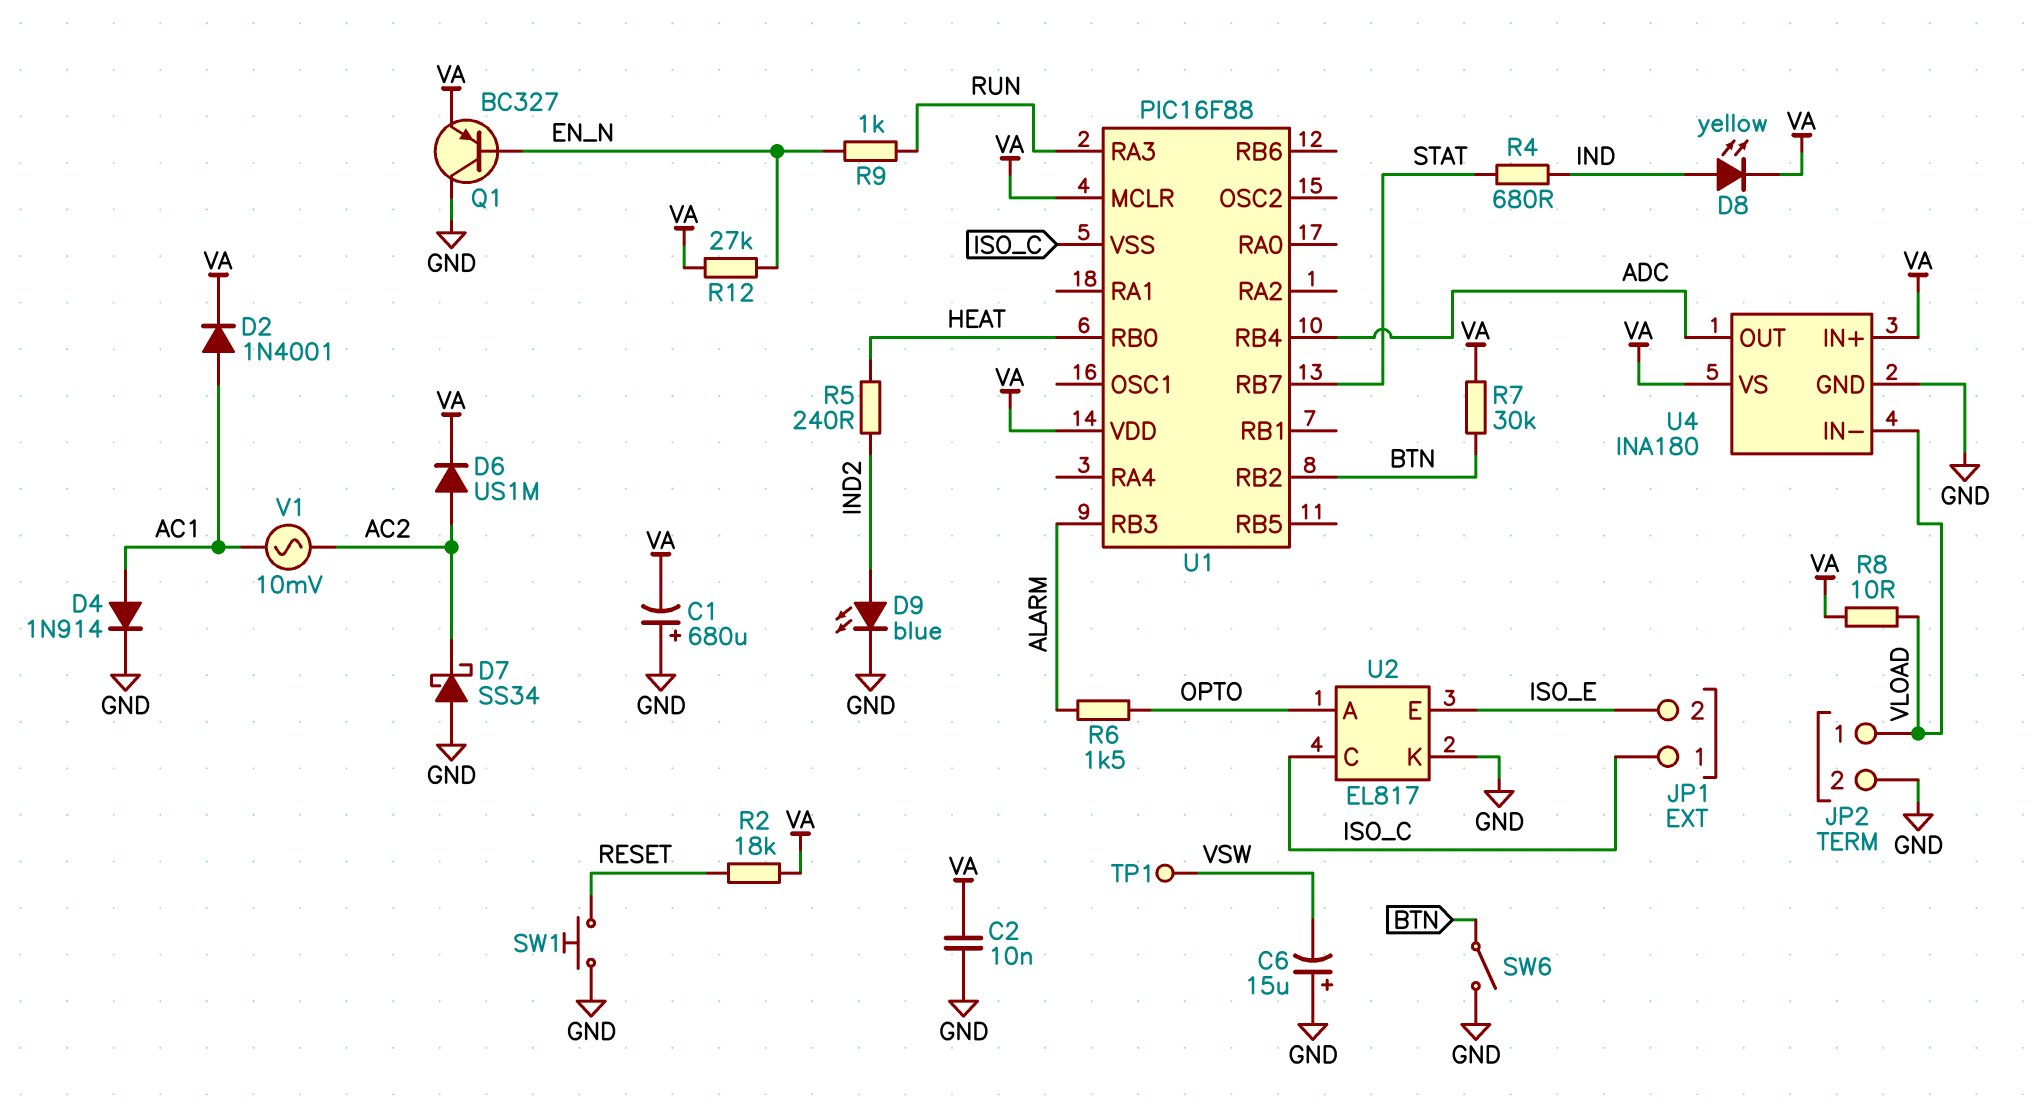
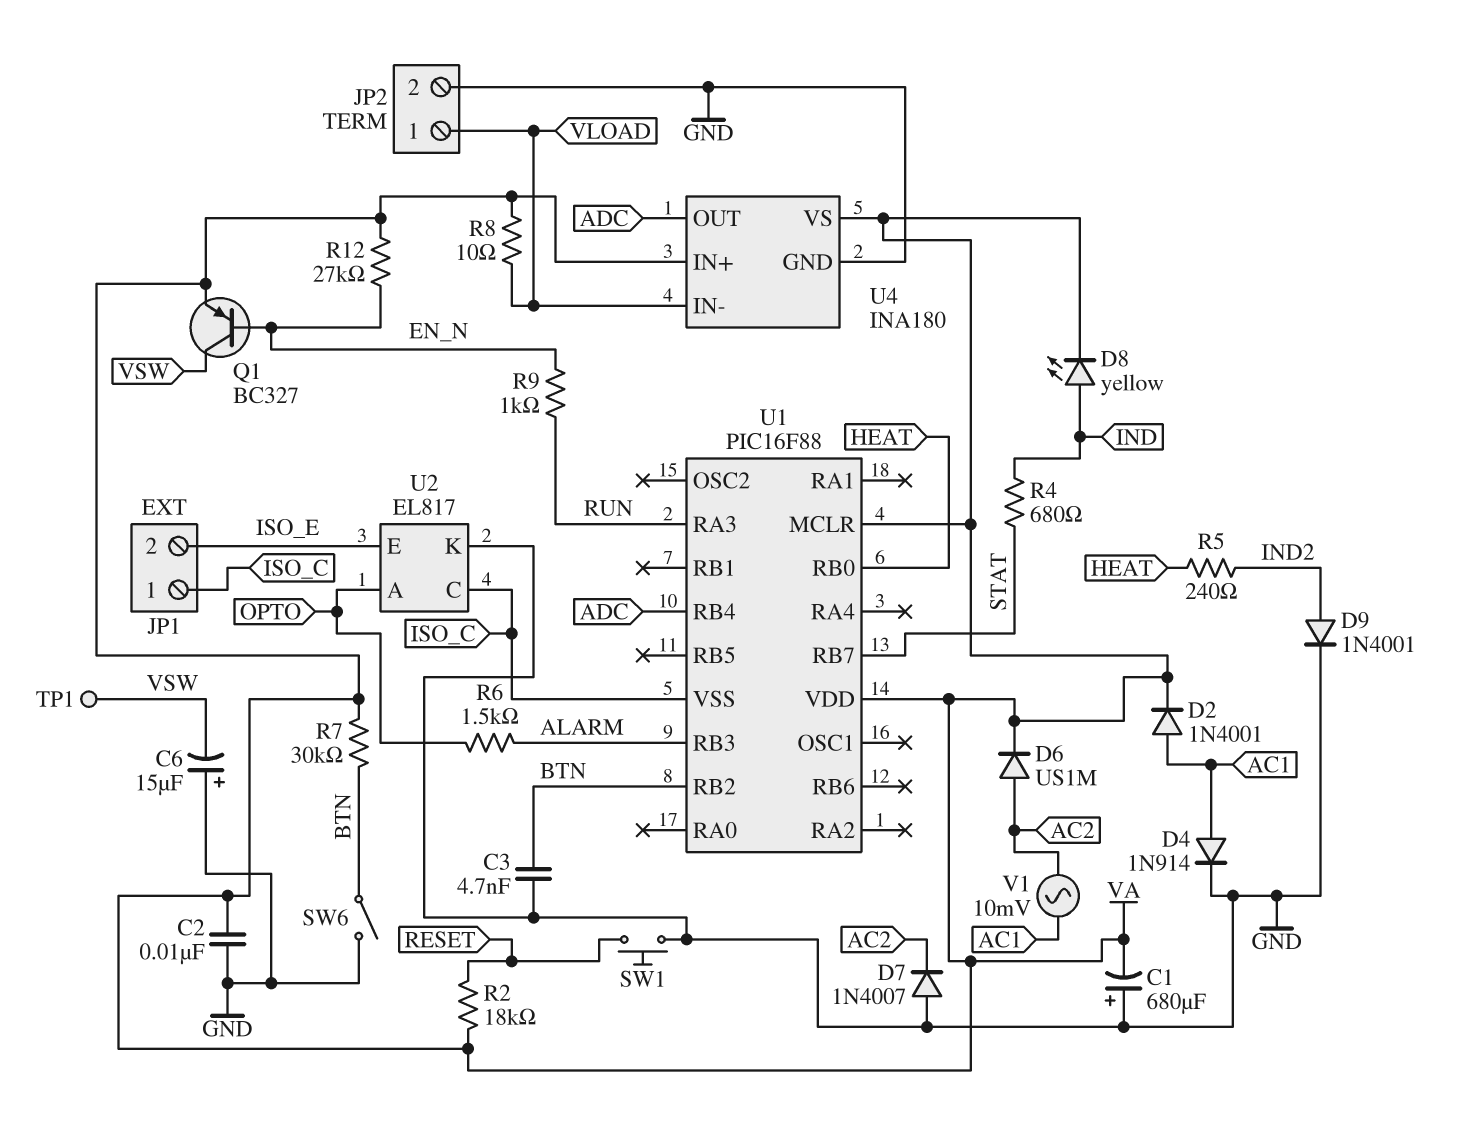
C3: none -> 4.7nF (BTN, GND)
D7: schottky SS34 (A GND, K AC2) -> diode 1N4007 (A GND, K AC2)
D9: LED blue (A IND2, K GND) -> diode 1N4001 (A IND2, K GND)
Q1: PNP BC327 (B EN_N, C GND, E VA) -> PNP BC327 (B EN_N, C VSW, E VA)

